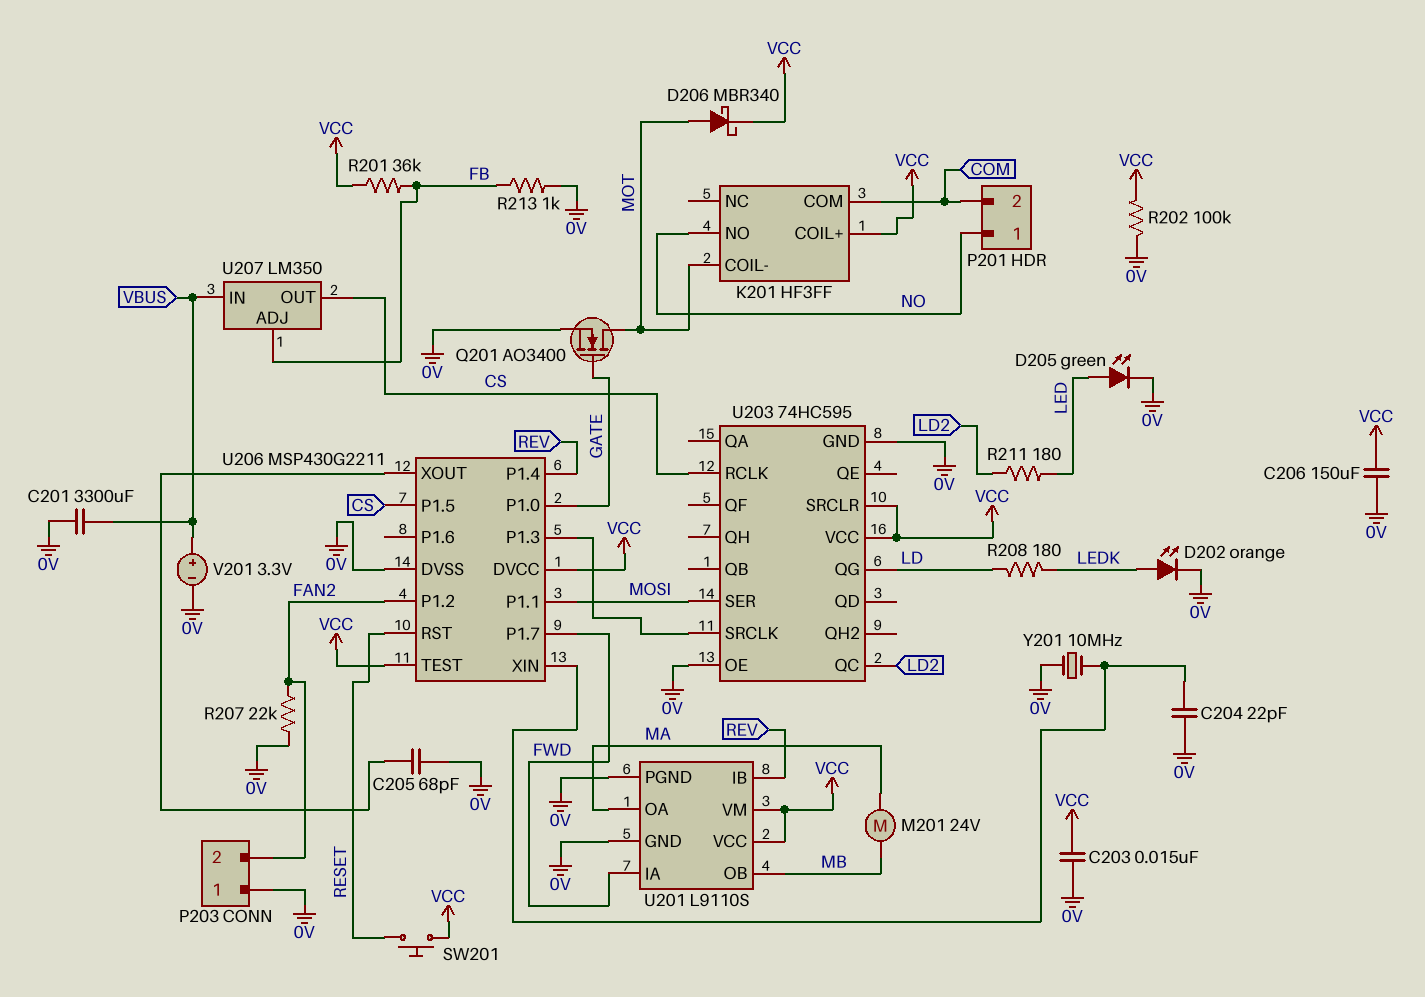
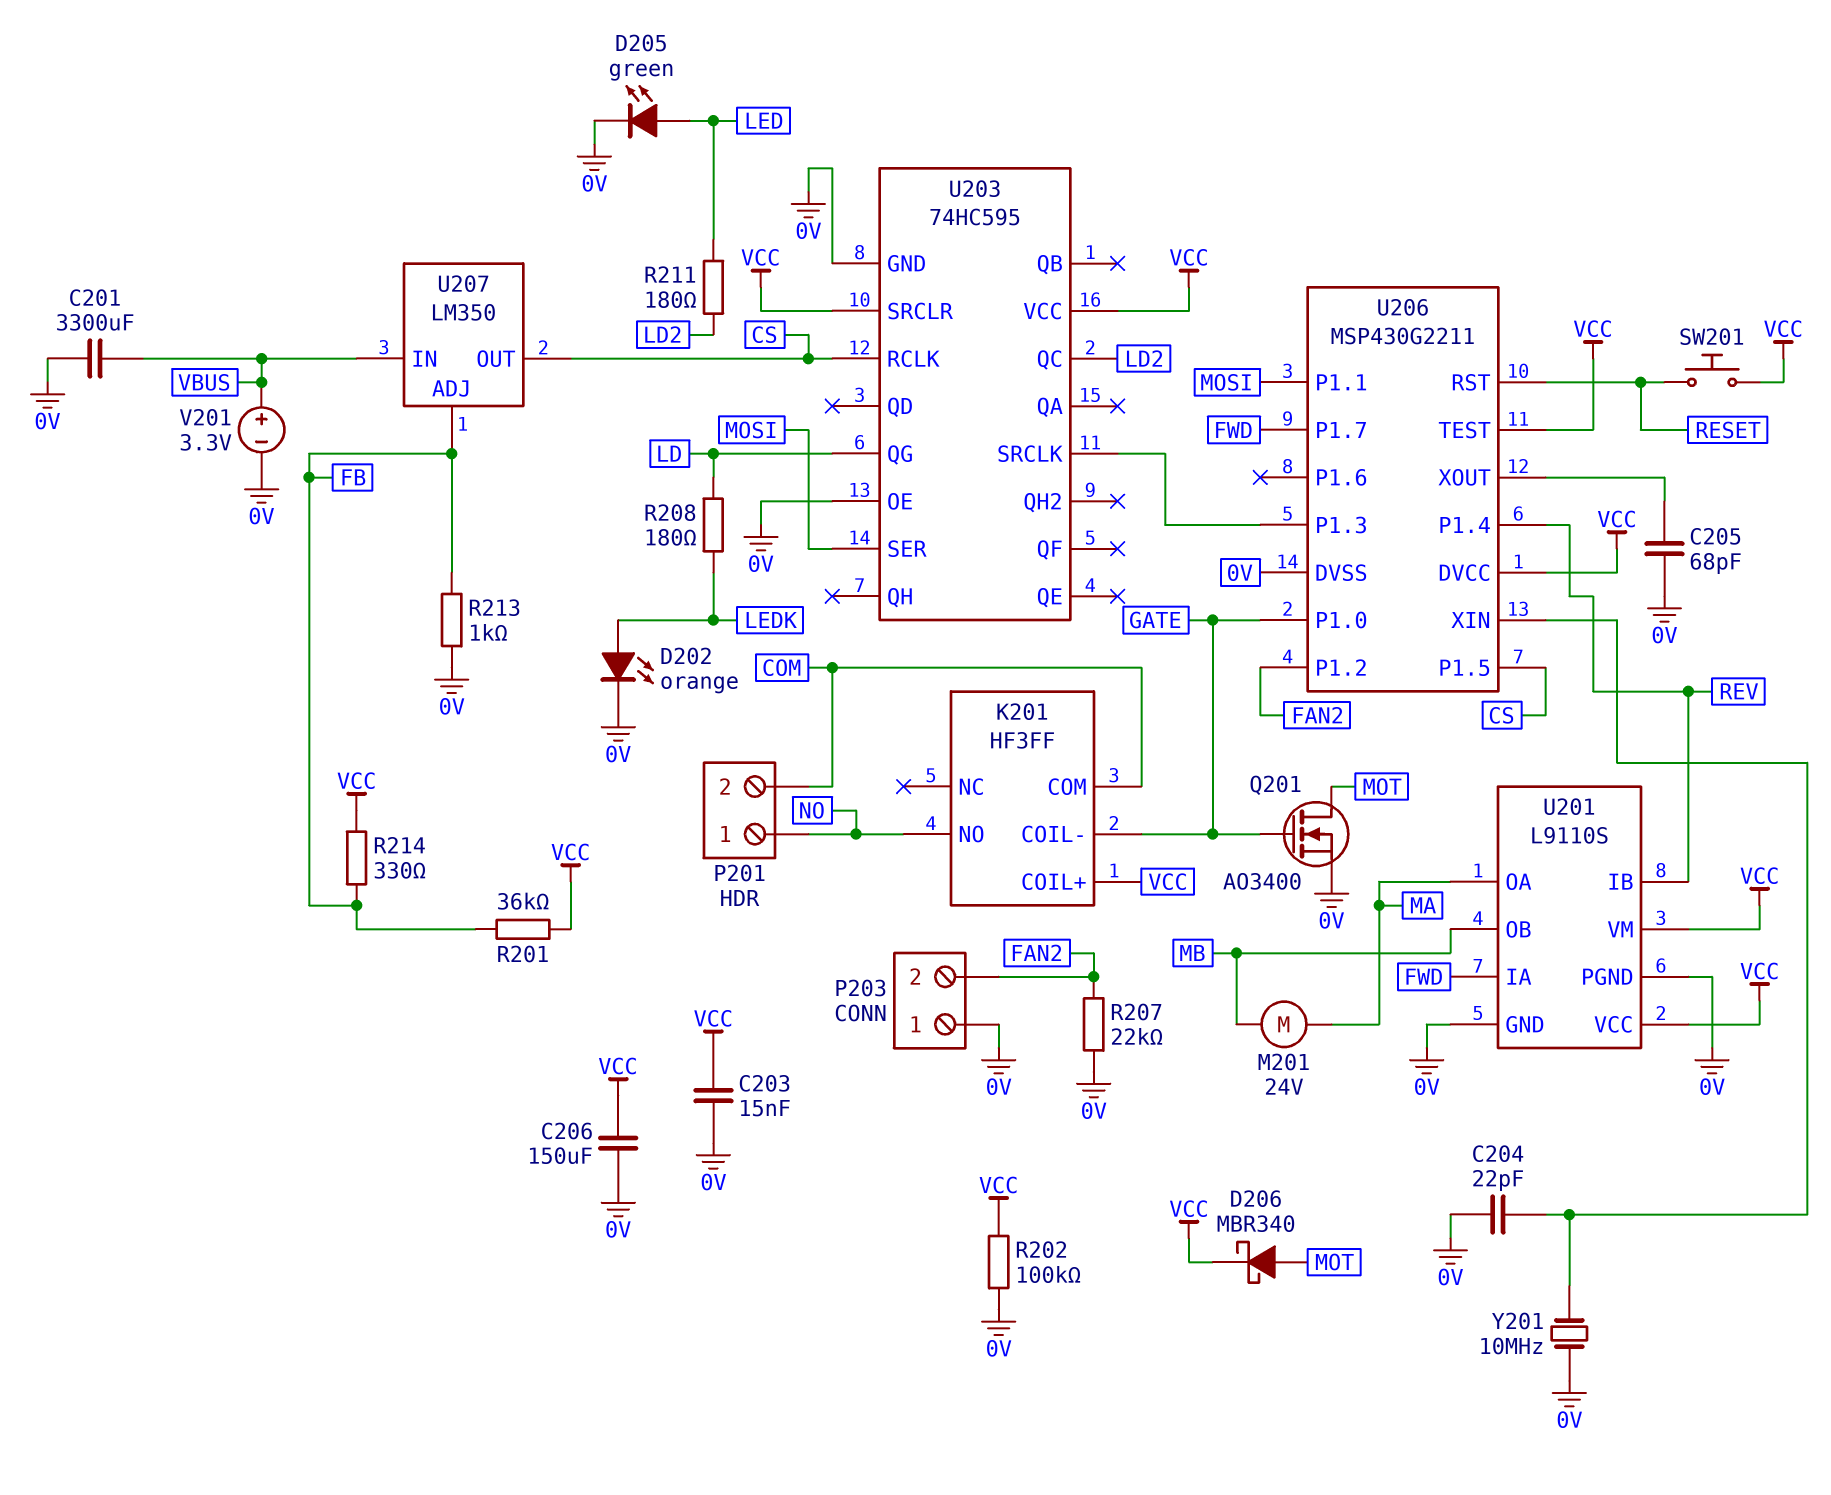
K201 pin COIL-: MOT -> GATE
R214: none -> 330 (FB, VCC)

